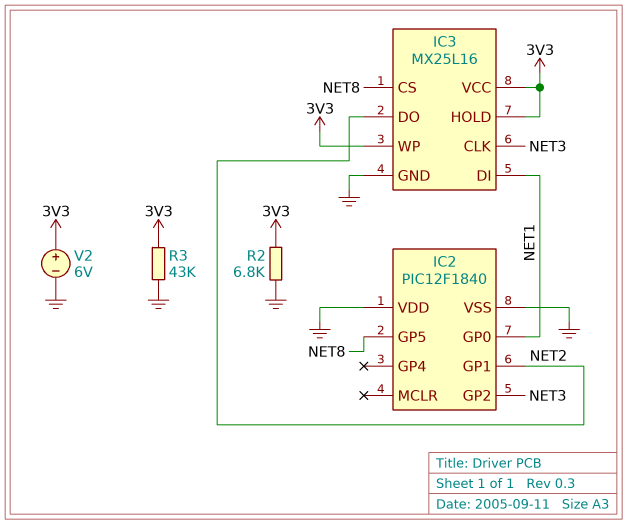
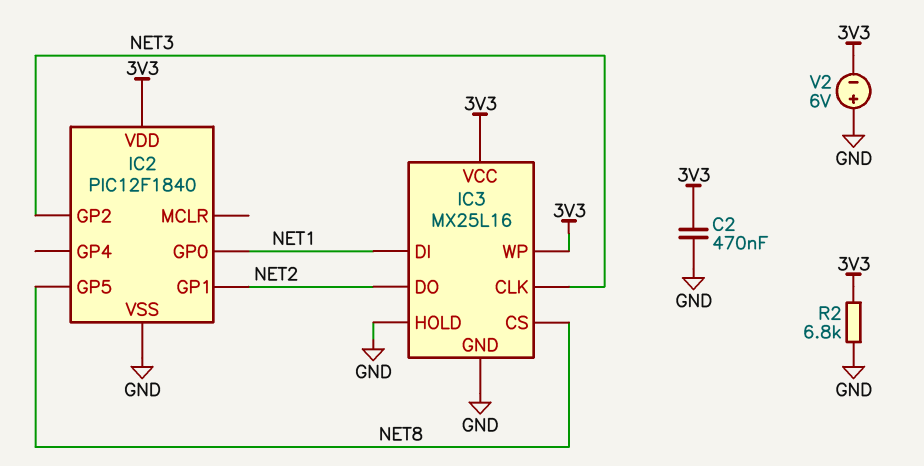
C2: none -> 470nF (3V3, GND)
IC2 pin VDD: GND -> 3V3
IC3 pin HOLD: 3V3 -> GND
R3: 43k (3V3, GND) -> none
V2: 6V (plus 3V3, minus GND) -> 6V (plus GND, minus 3V3)

